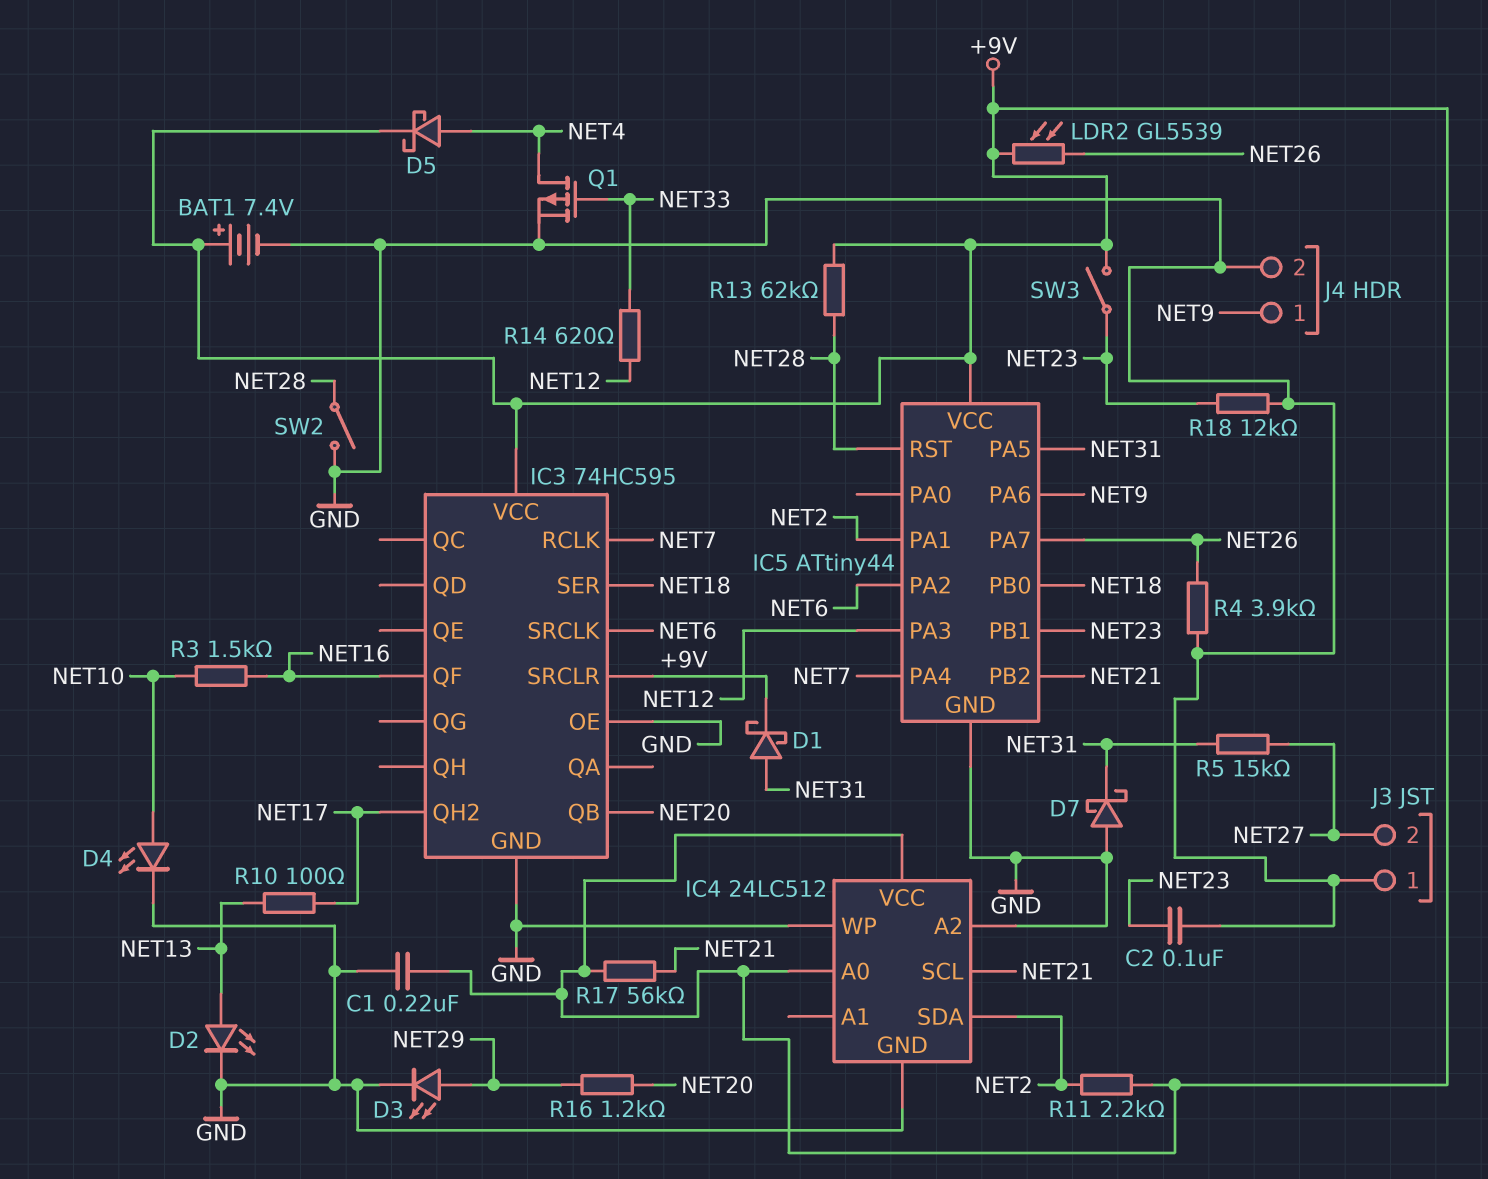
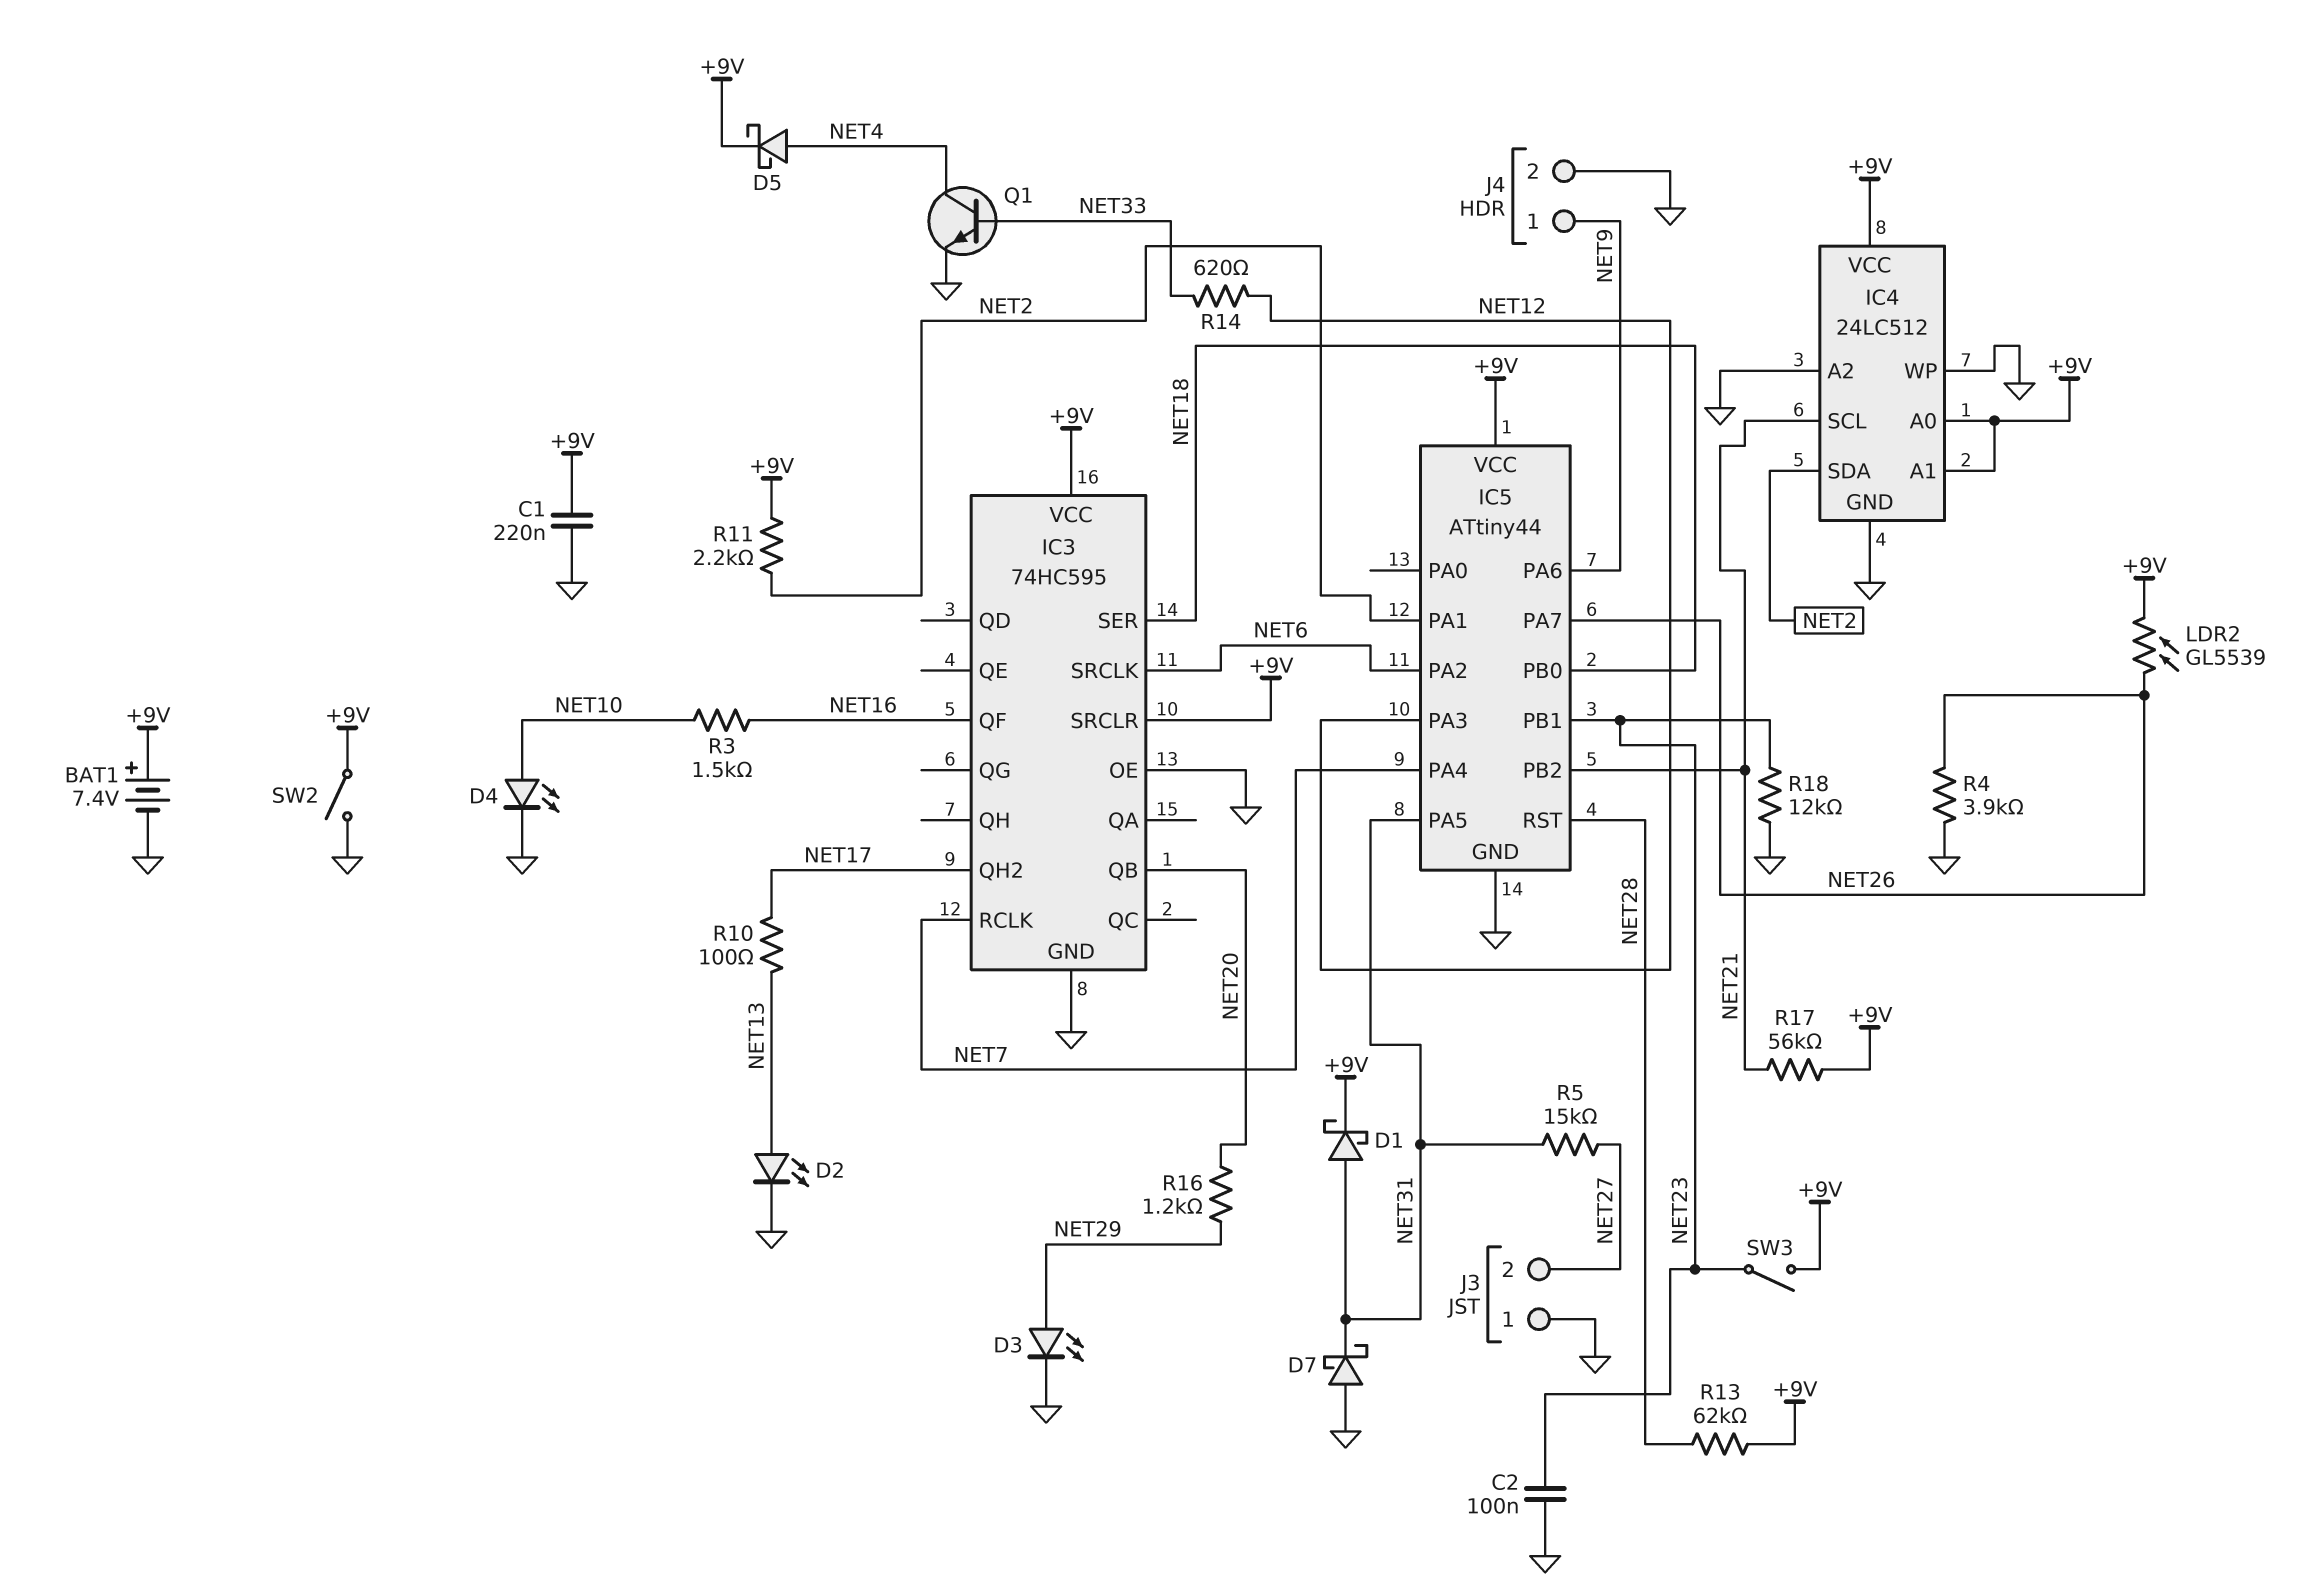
IC4 pin A1: none -> +9V
Q1: PMOS (G NET33, D NET4, S GND) -> NPN (B NET33, C NET4, E GND)
SW2: switch (GND, NET28) -> switch (+9V, GND)

